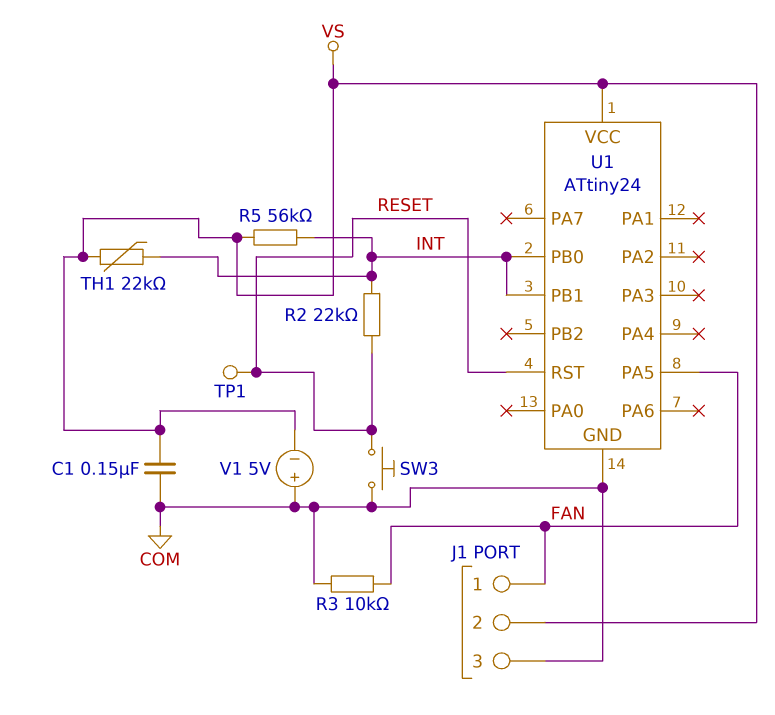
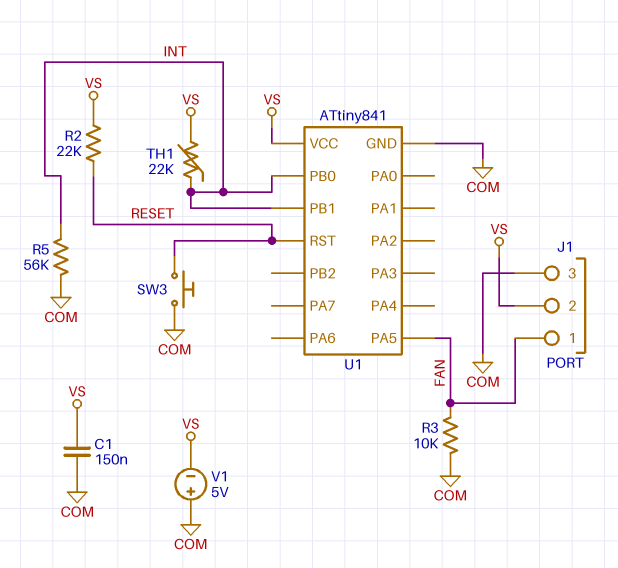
R2: 22k (INT, RESET) -> 22k (RESET, VS)
R5: 56k (INT, VS) -> 56k (COM, INT)
TP1: test point (RESET) -> none
U1: ATtiny24 -> ATtiny841

